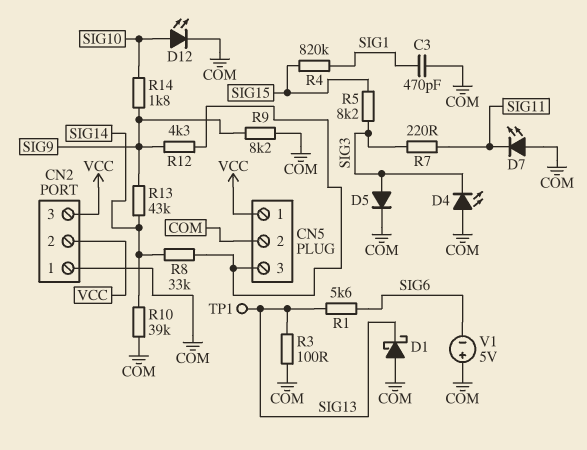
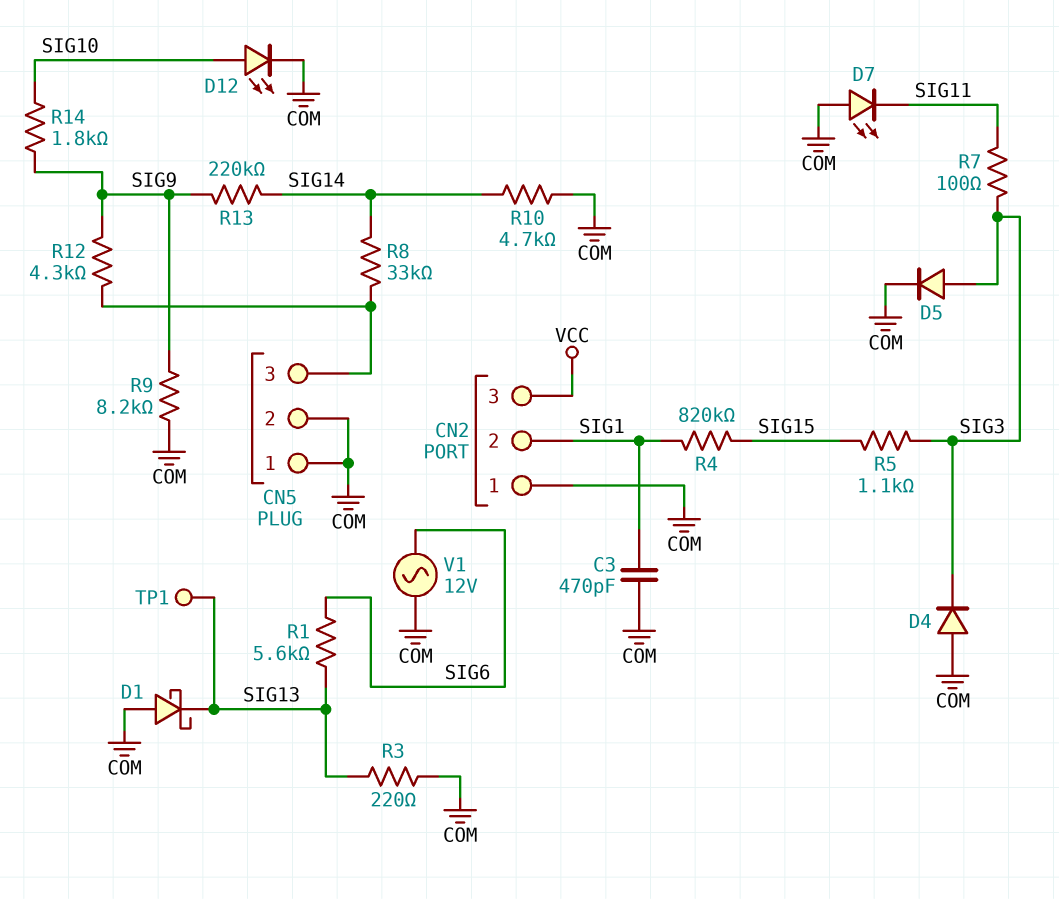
CN2 pin 2: VCC -> SIG1
CN5 pin 1: VCC -> COM
D4: LED (A COM, K SIG3) -> diode (A COM, K SIG3)
R3: 100 (COM, SIG13) -> 220 (COM, SIG13)
R5: 8.2k (SIG3, SIG15) -> 1.1k (SIG3, SIG15)
R7: 220 (SIG3, SIG11) -> 100 (SIG3, SIG11)
R10: 39k (COM, SIG14) -> 4.7k (COM, SIG14)
R13: 43k (SIG9, SIG14) -> 220k (SIG9, SIG14)
V1: 5V (plus COM, minus SIG6) -> AC 12V (COM, SIG6)

